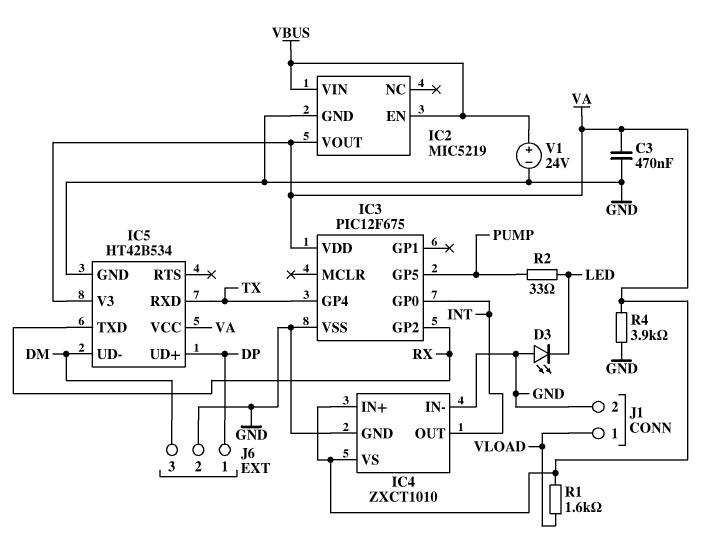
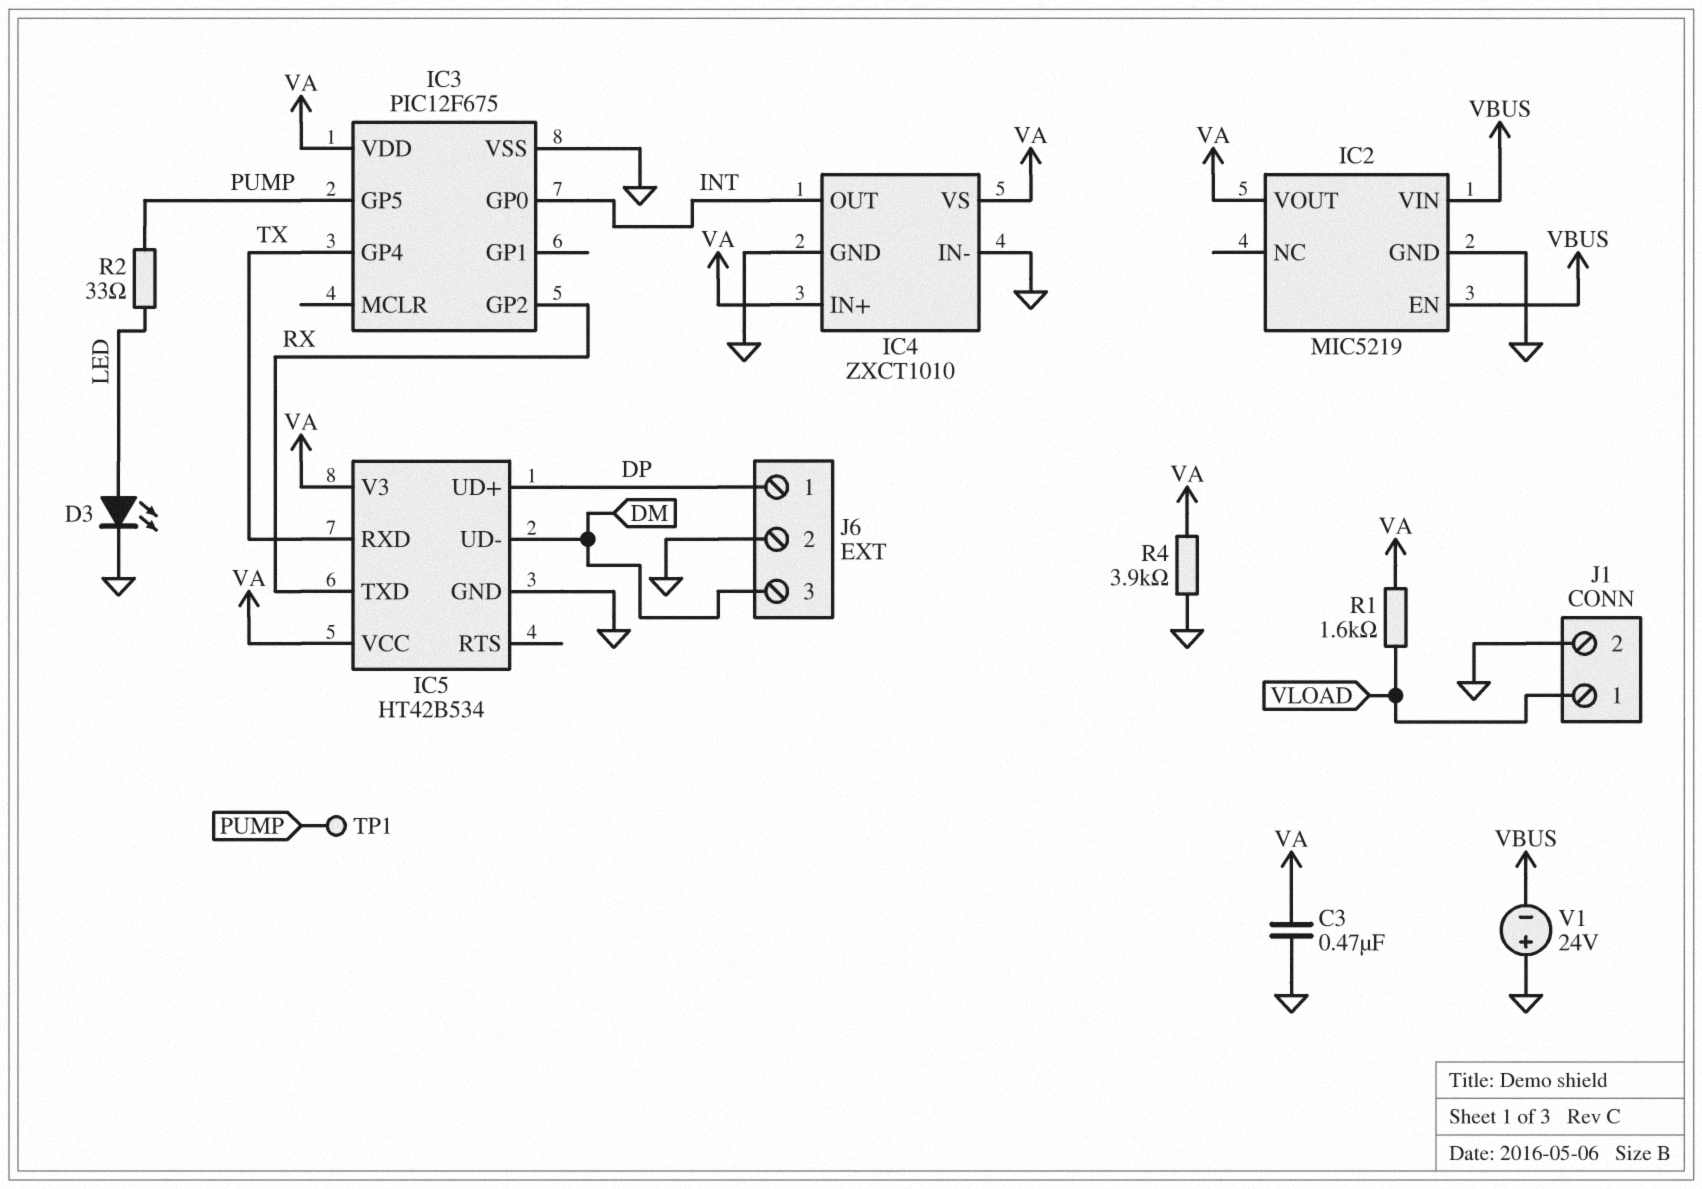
D3: LED (A GND, K LED) -> LED (A LED, K GND)
TP1: none -> test point (PUMP)
V1: 24V (plus VBUS, minus GND) -> 24V (plus GND, minus VBUS)

